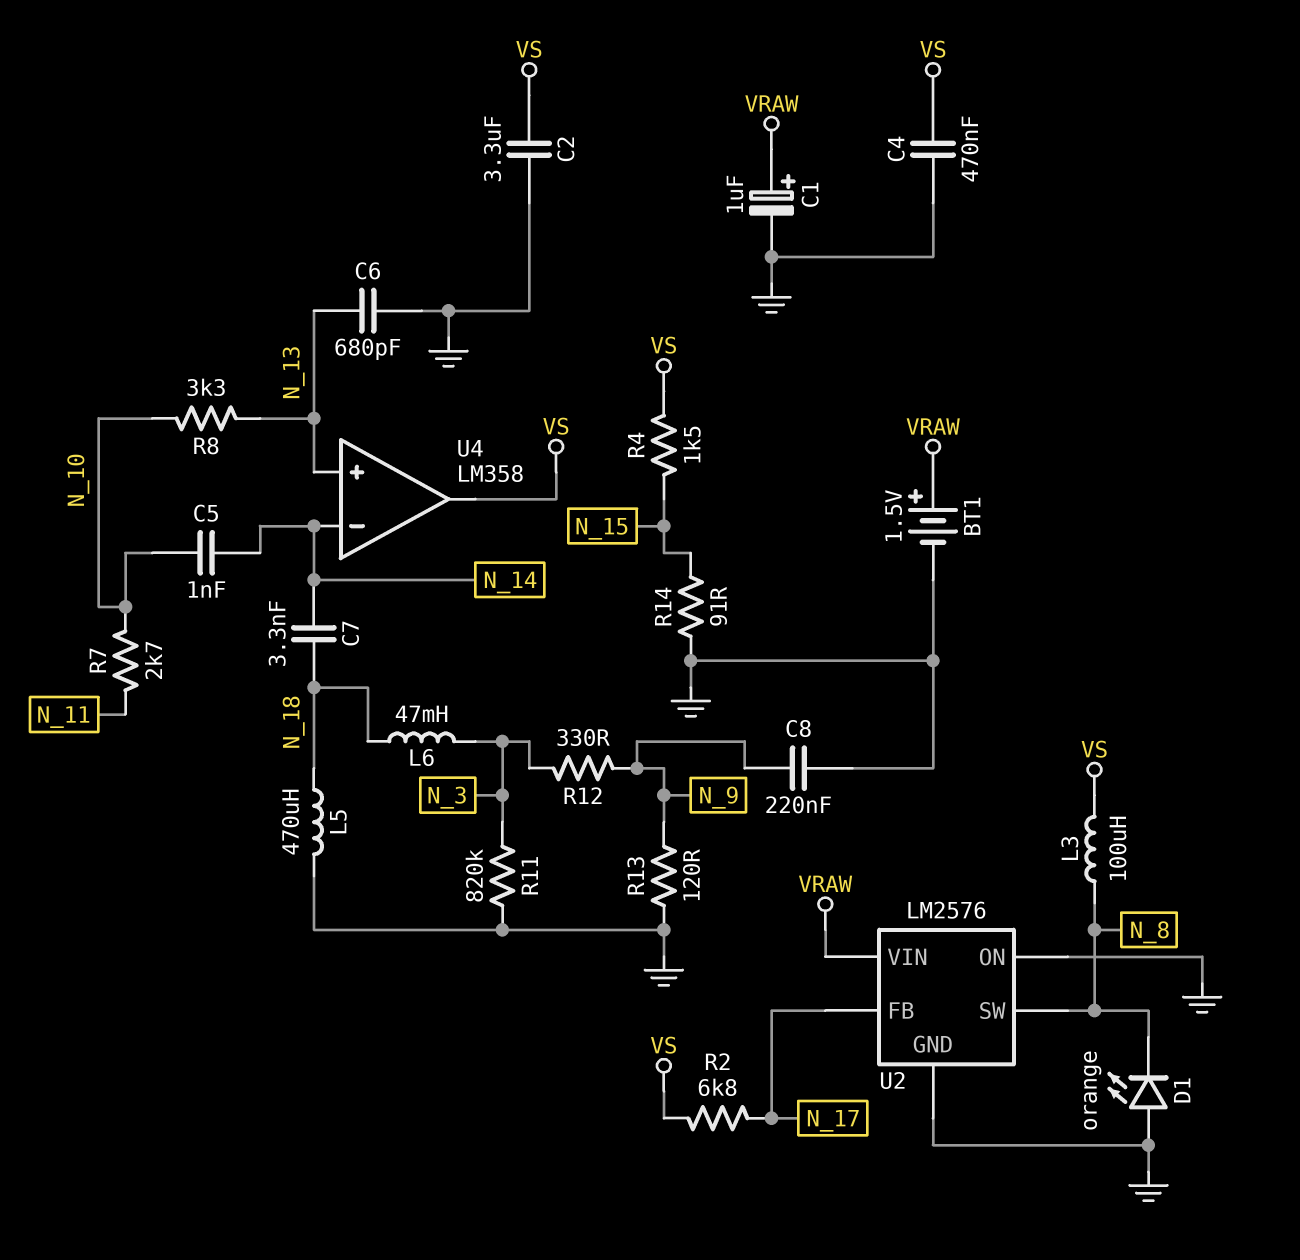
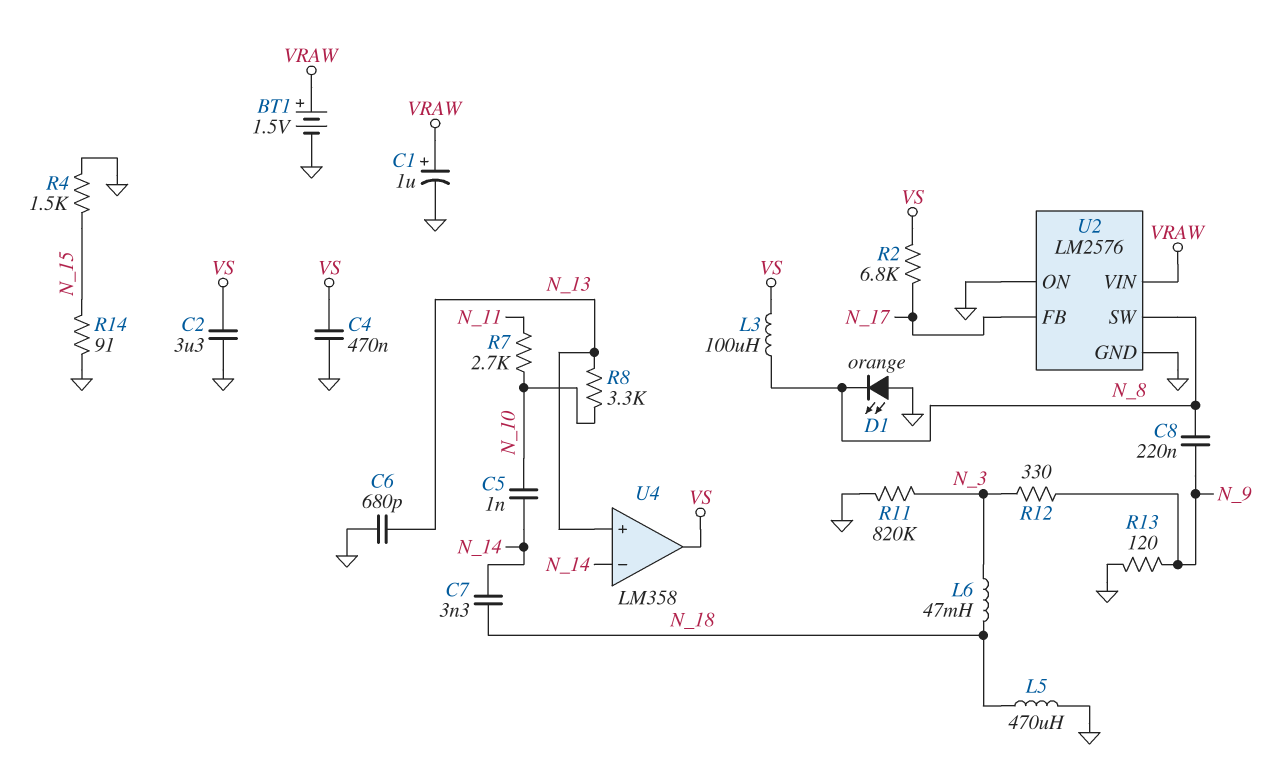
C8: 220nF (GND, N_9) -> 220nF (N_8, N_9)
R4: 1.5k (N_15, VS) -> 1.5k (GND, N_15)

